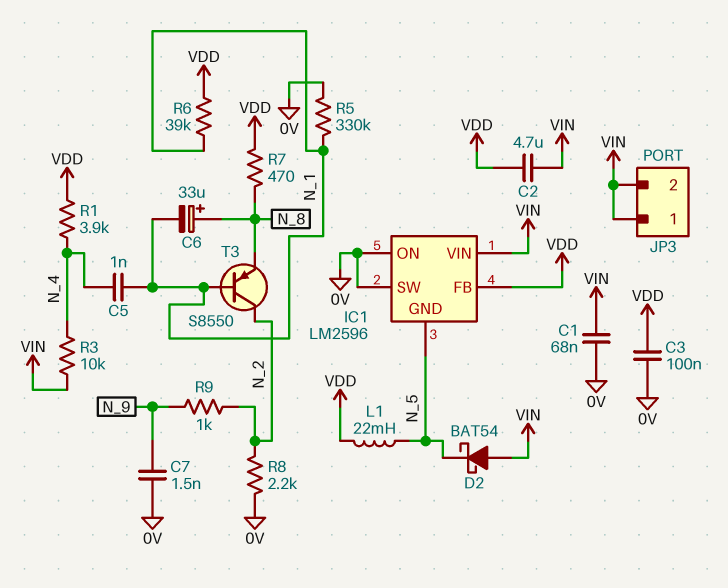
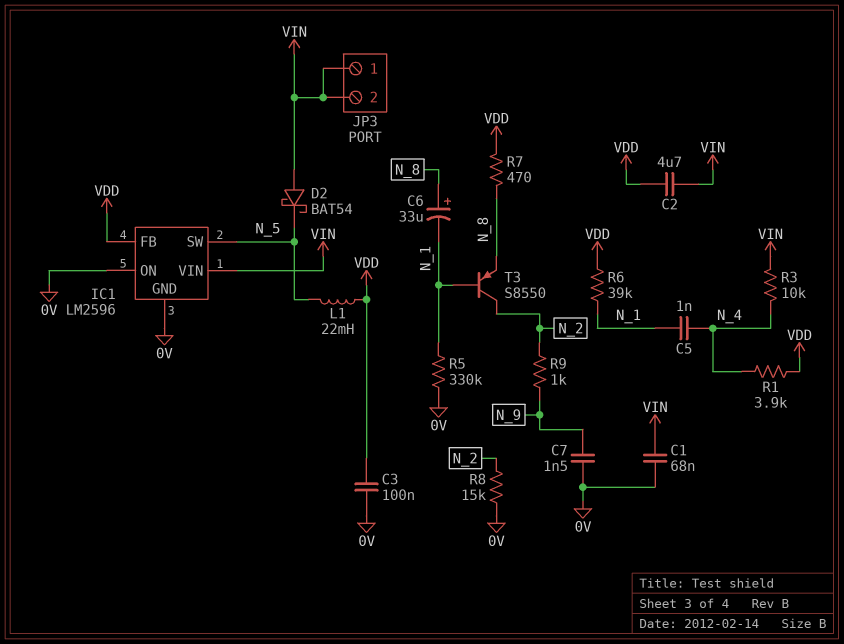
IC1 pin GND: N_5 -> 0V
IC1 pin SW: 0V -> N_5
R8: 2.2k (0V, N_2) -> 15k (0V, N_2)

